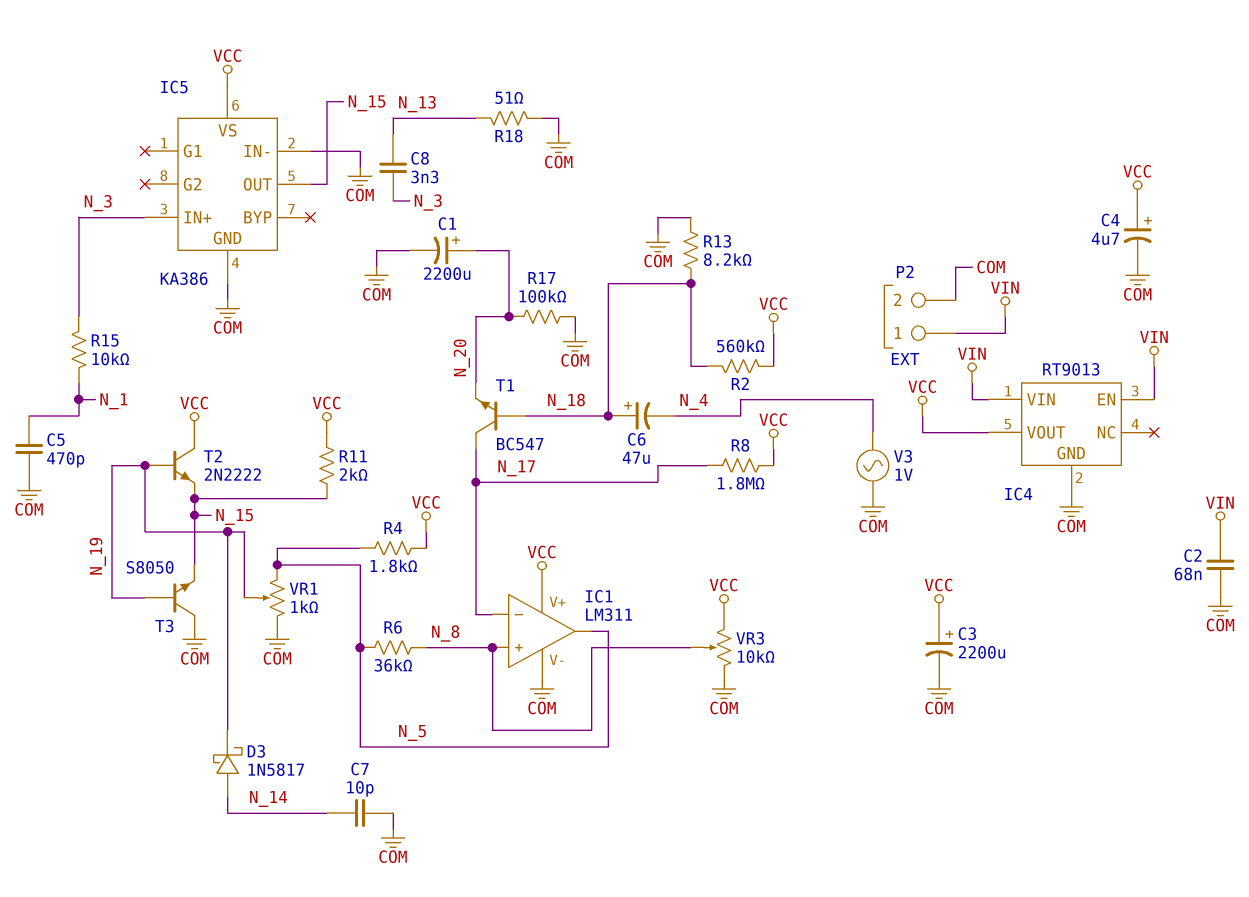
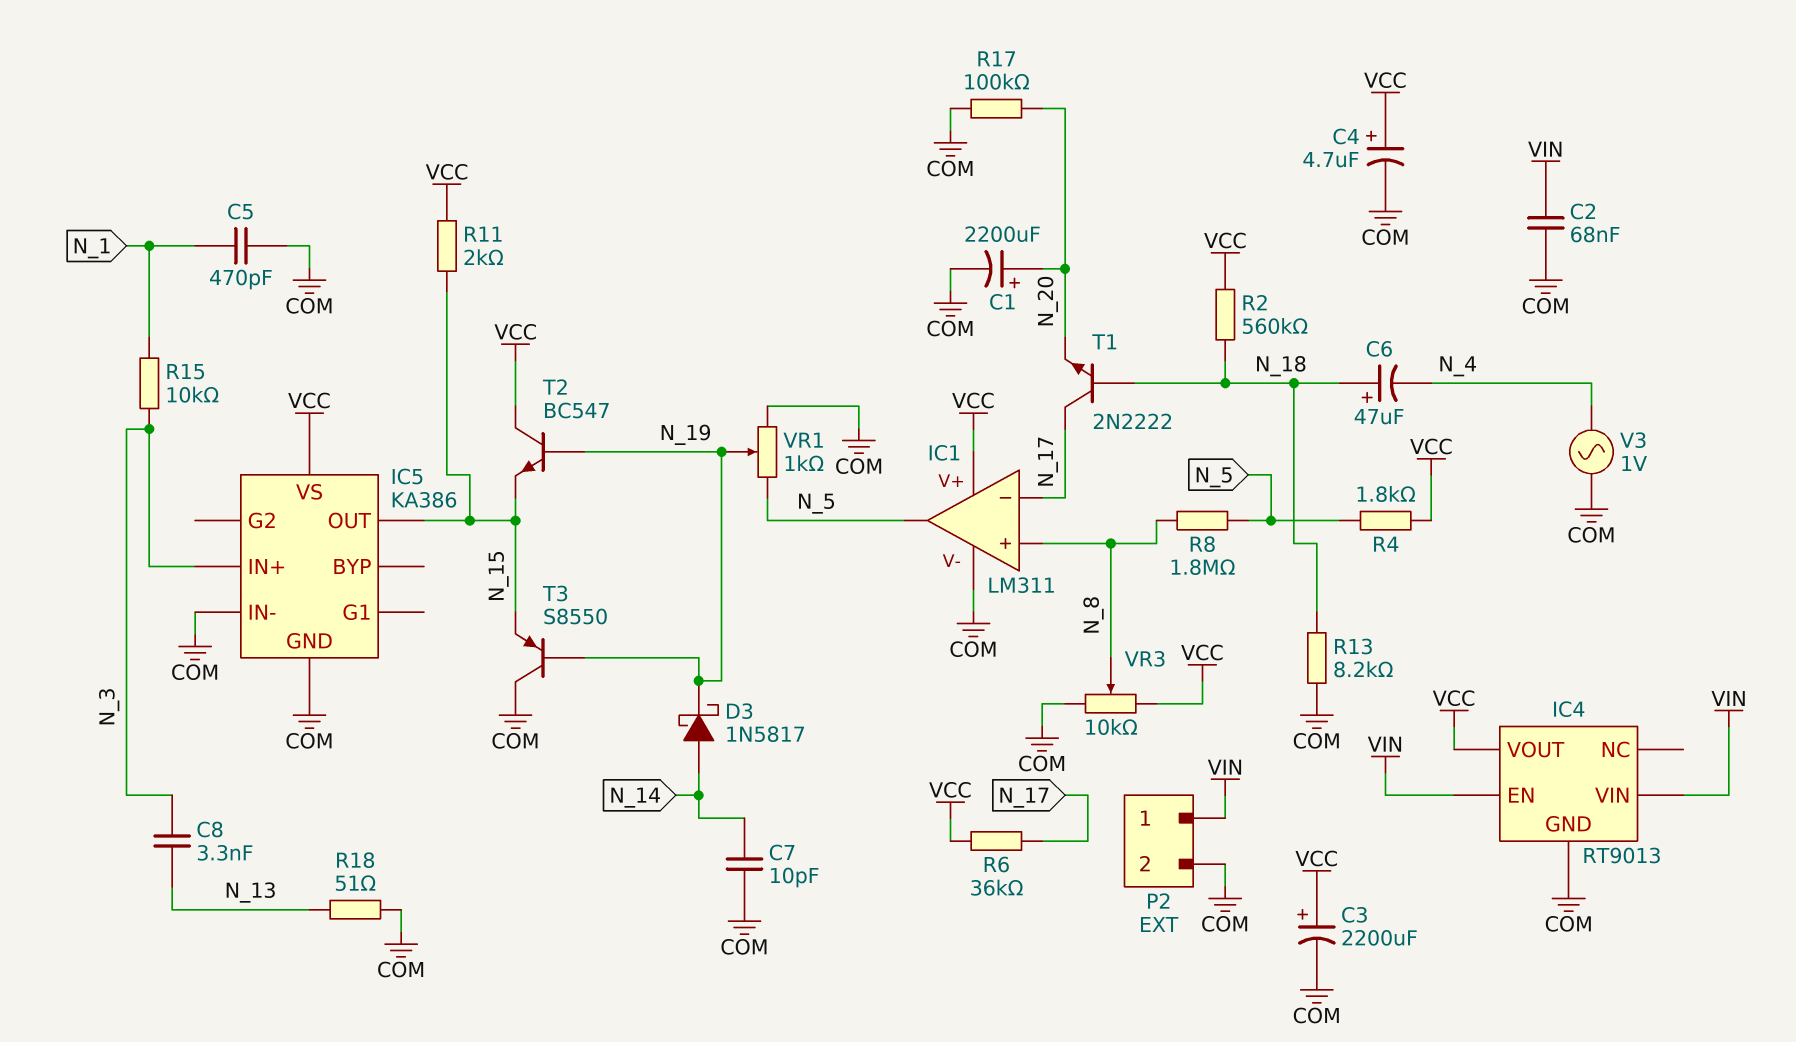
R6: 36k (N_5, N_8) -> 36k (N_17, VCC)
R8: 1.8M (N_17, VCC) -> 1.8M (N_5, N_8)
T1: NPN BC547 (B N_18, C N_17, E N_20) -> NPN 2N2222 (B N_18, C N_17, E N_20)
T2: NPN 2N2222 (B N_19, C VCC, E N_15) -> NPN BC547 (B N_19, C VCC, E N_15)
T3: NPN S8050 (B N_19, C COM, E N_15) -> PNP S8550 (B N_19, C COM, E N_15)

